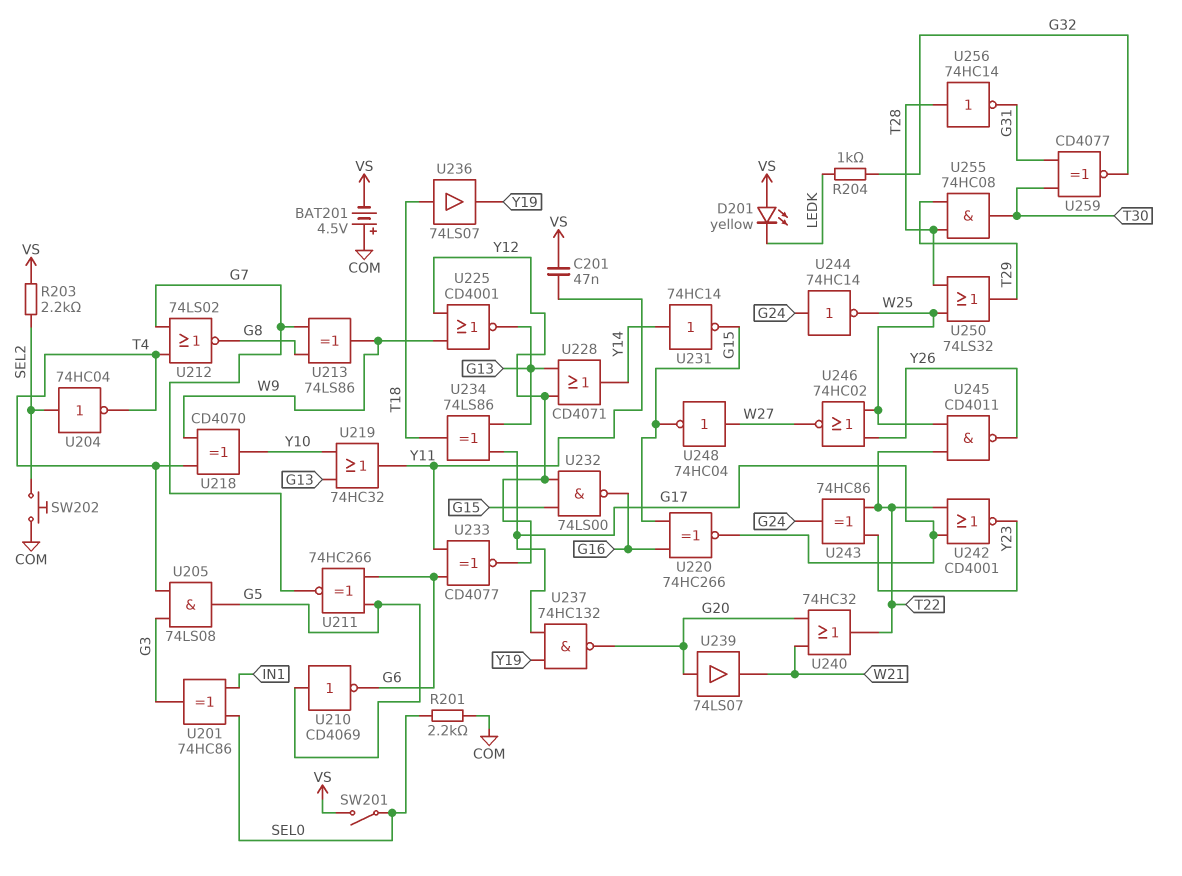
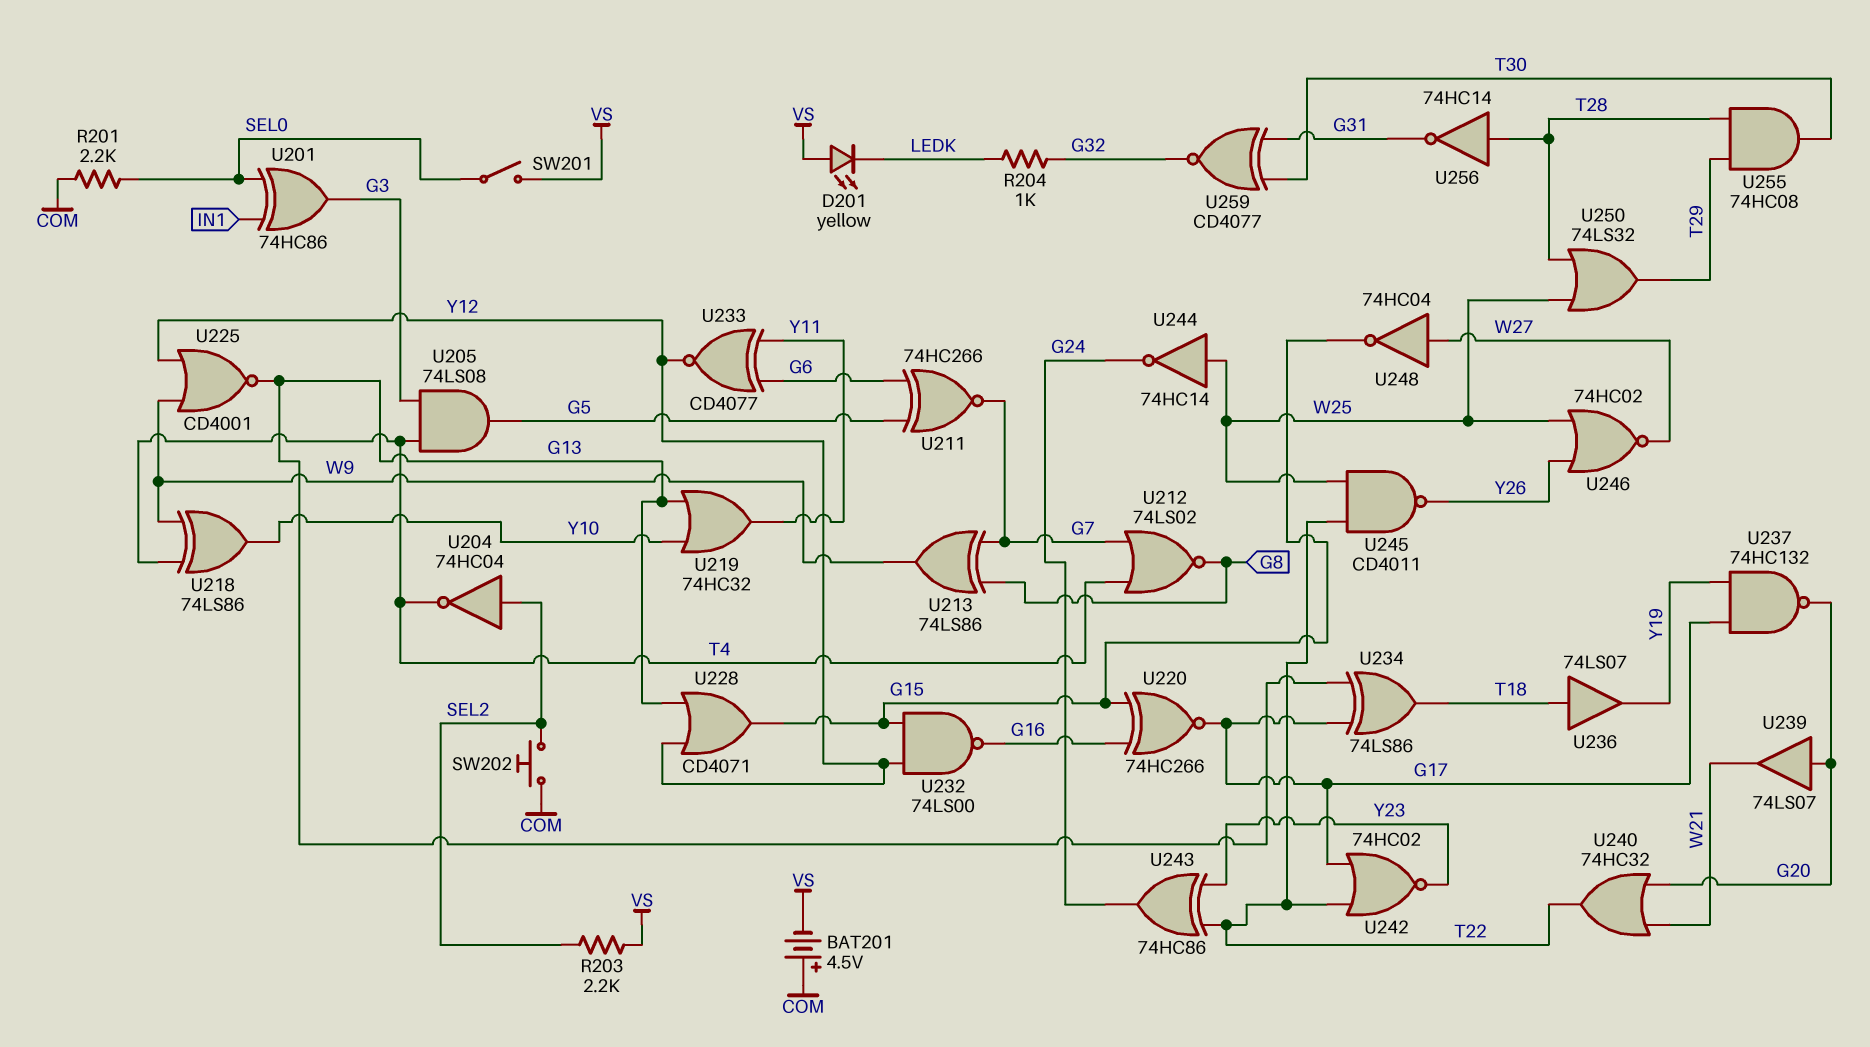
C201: 47nF (VS, Y11) -> none
U210: NOT CD4069 (in G5, out G6) -> none
U218: XOR CD4070 (in T4, in W9, out Y10) -> XOR 74LS86 (in T4, in W9, out Y10)
U228: OR CD4071 (in G13, in Y12, out Y14) -> OR CD4071 (in G13, in Y12, out G15)
U231: NOT 74HC14 (in Y14, out G15) -> none
U242: NOR CD4001 (in G17, in T22, out Y23) -> NOR 74HC02 (in G17, in T22, out Y23)
U244: NOT 74HC14 (in G24, out W25) -> NOT 74HC14 (in W25, out G24)

